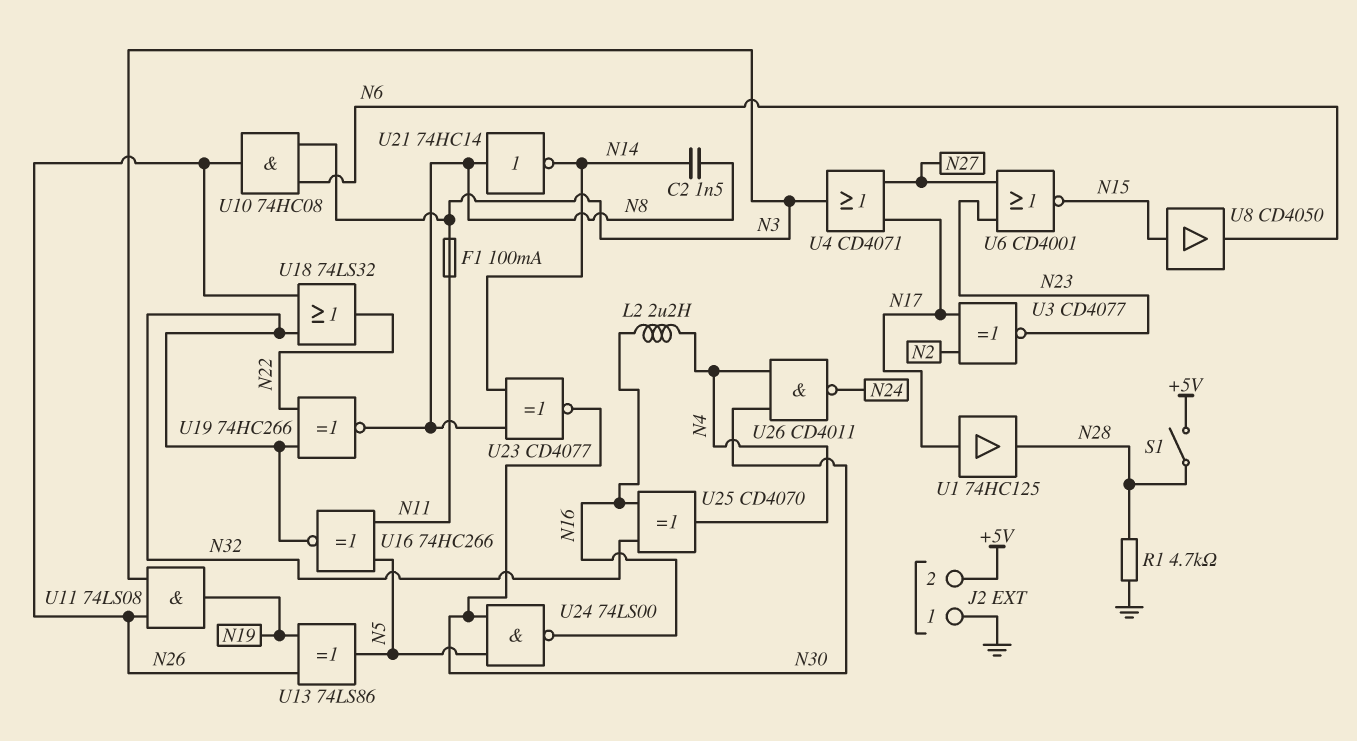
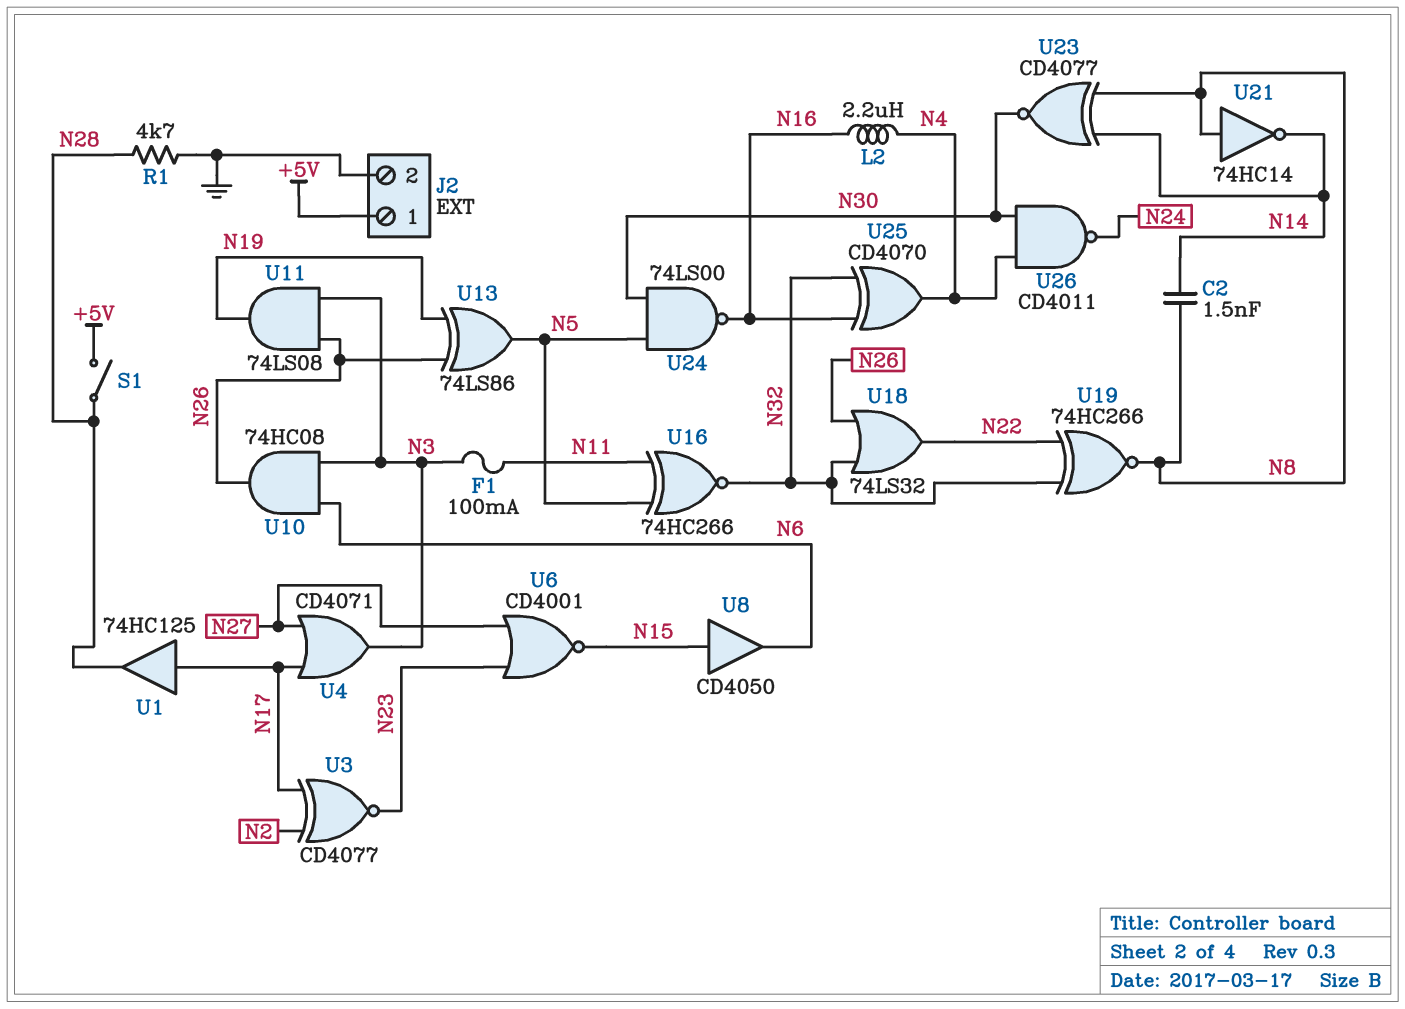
J2 pin 1: GND -> +5V
J2 pin 2: +5V -> GND

